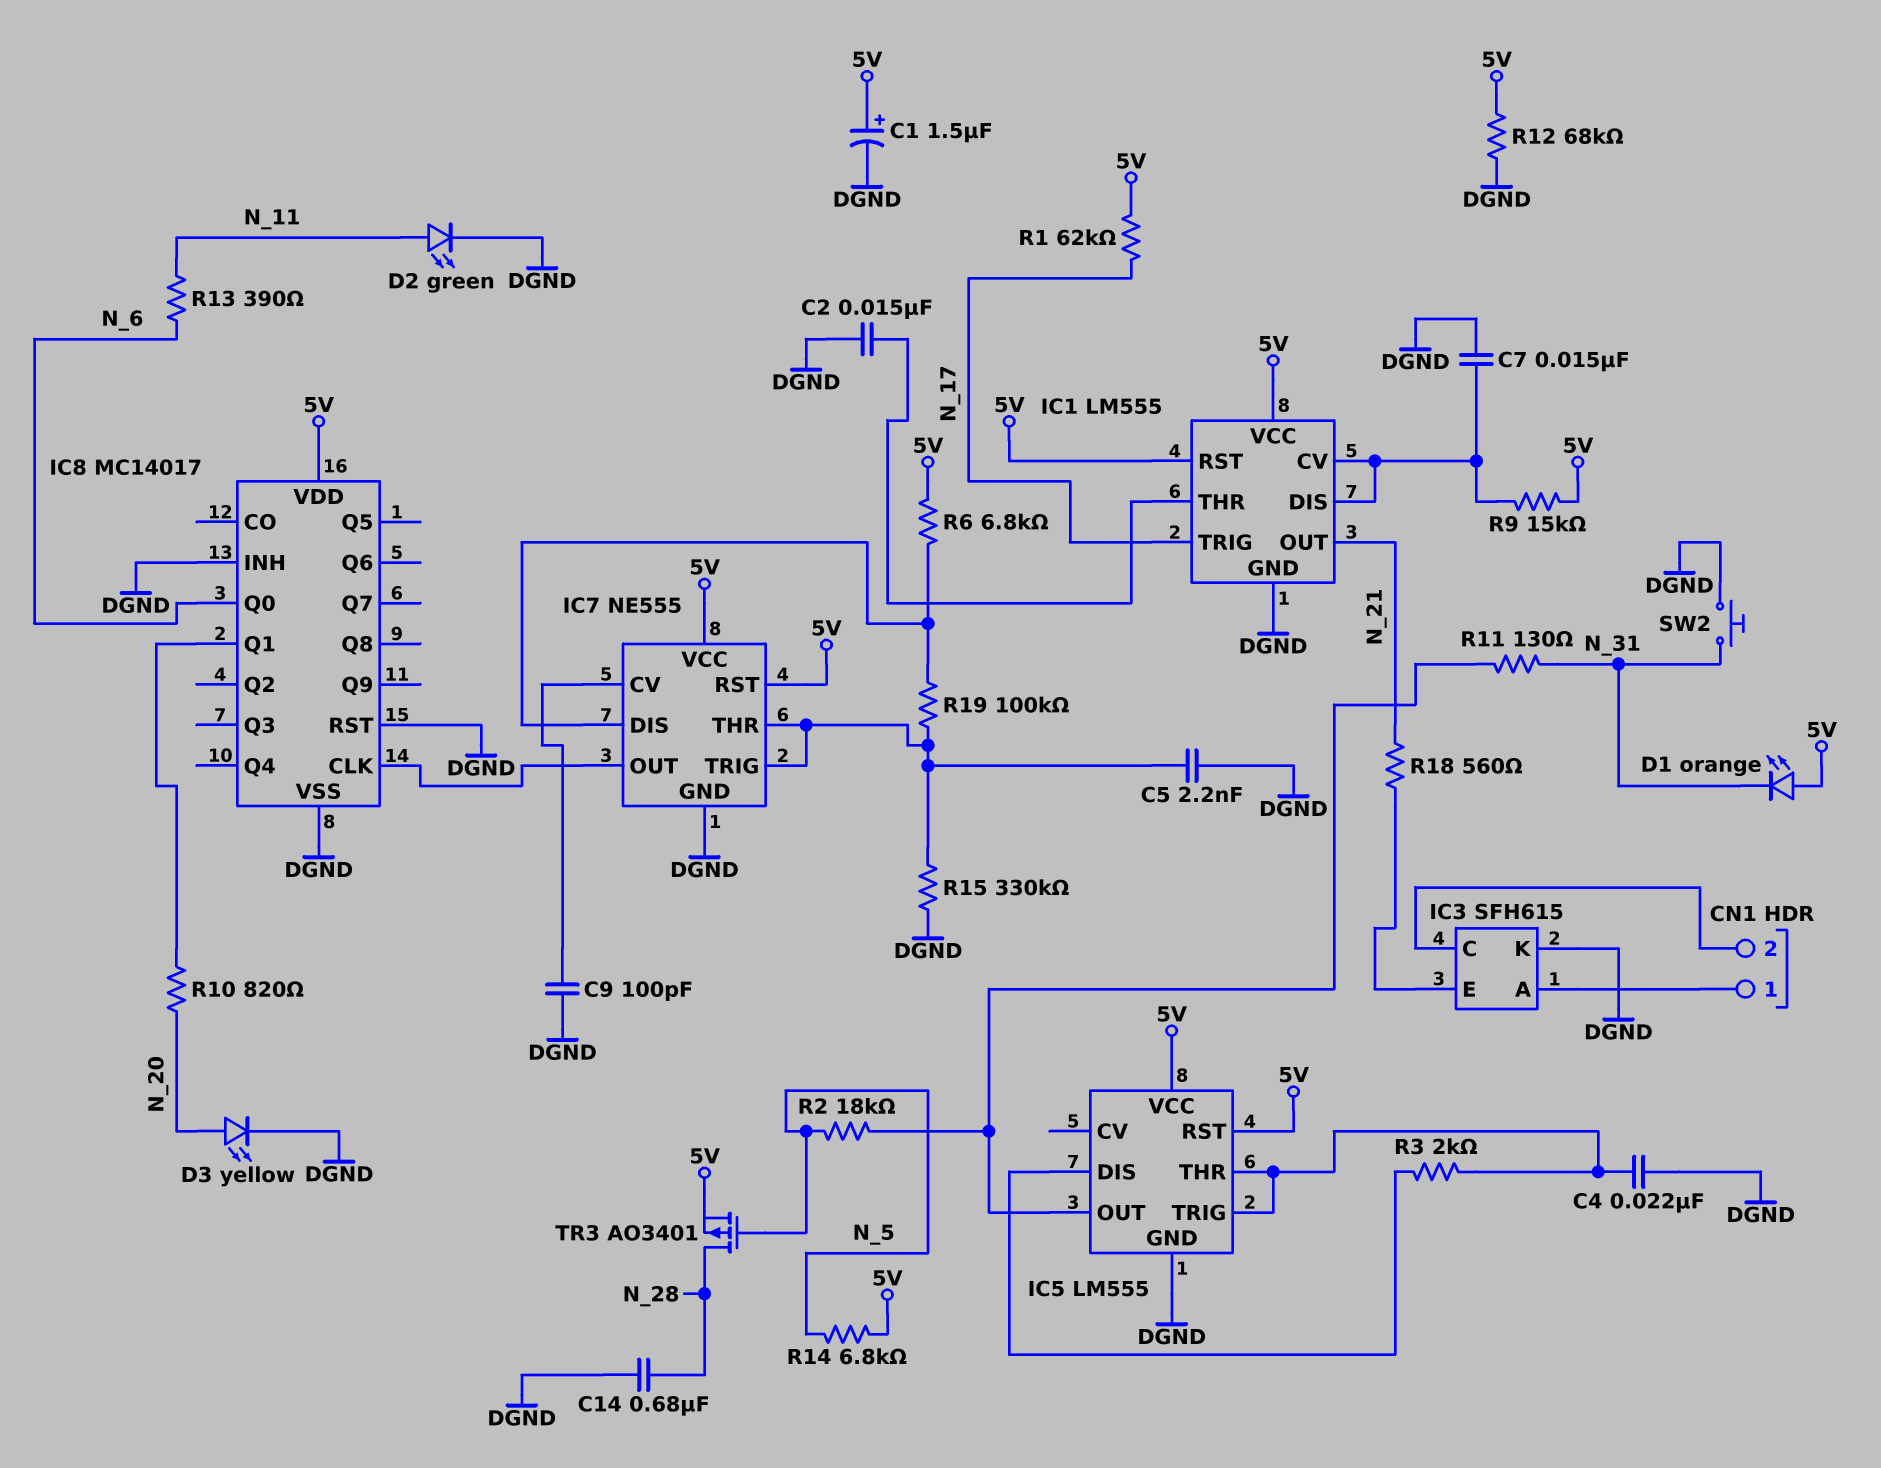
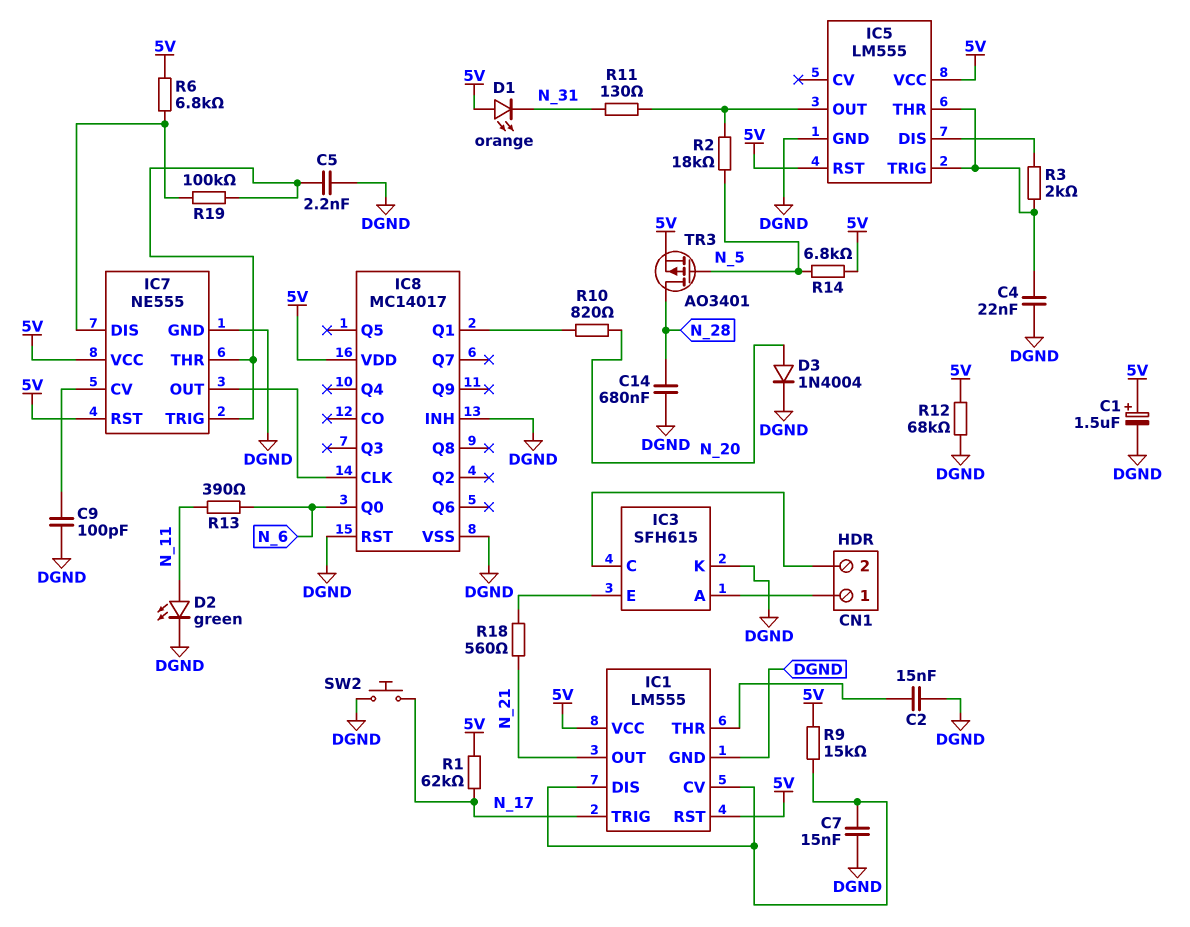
D3: LED yellow (A N_20, K DGND) -> diode 1N4004 (A N_20, K DGND)
R15: 330k (DGND, IC7/THR) -> none
SW2: button (DGND, N_31) -> button (DGND, N_17)

